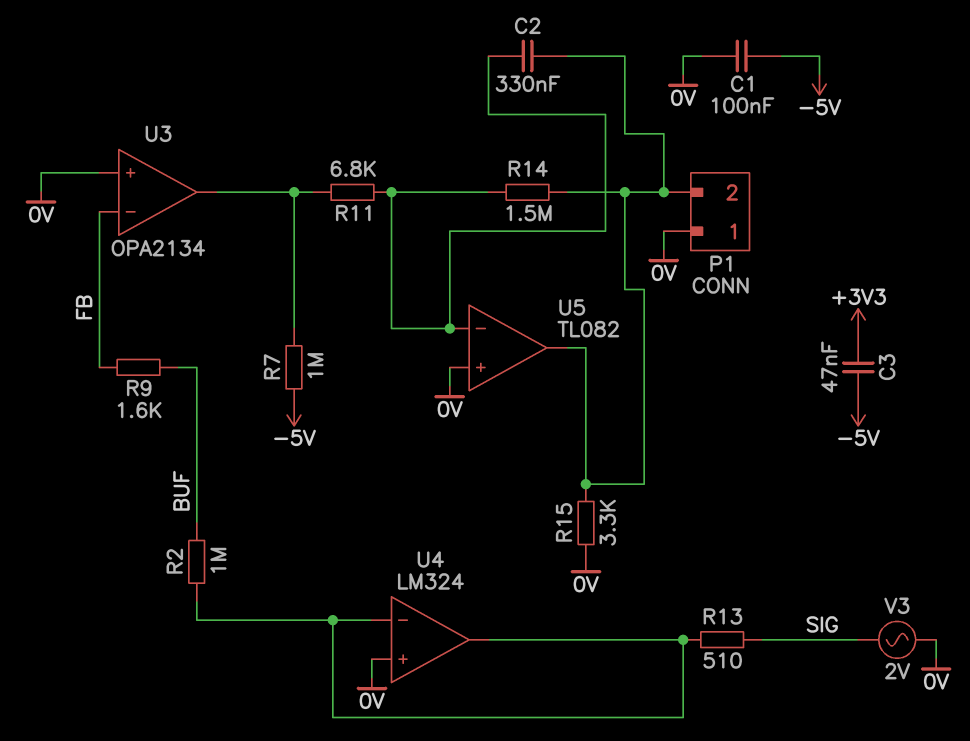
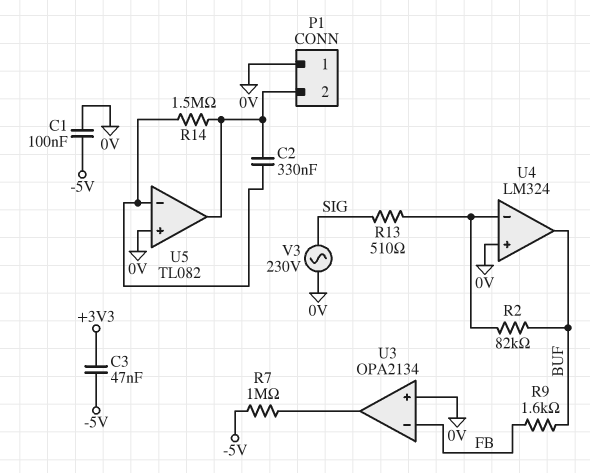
R2: 1M (BUF, U4/in-) -> 82k (BUF, U4/in-)
R11: 6.8k (U3/out, U5/in-) -> none
R15: 3.3k (0V, P1/2) -> none
U4 pin out: U4/in- -> BUF
V3: AC 2V (0V, SIG) -> AC 230V (0V, SIG)

